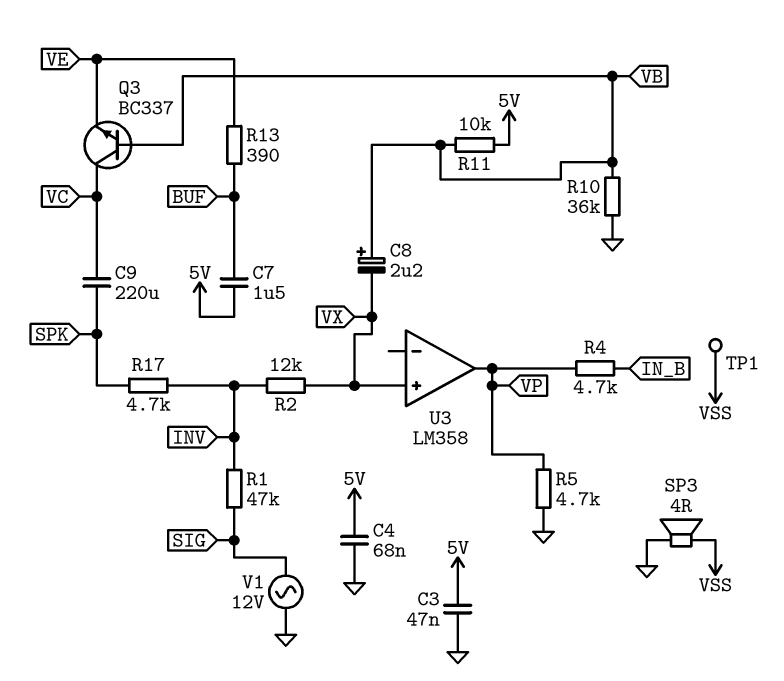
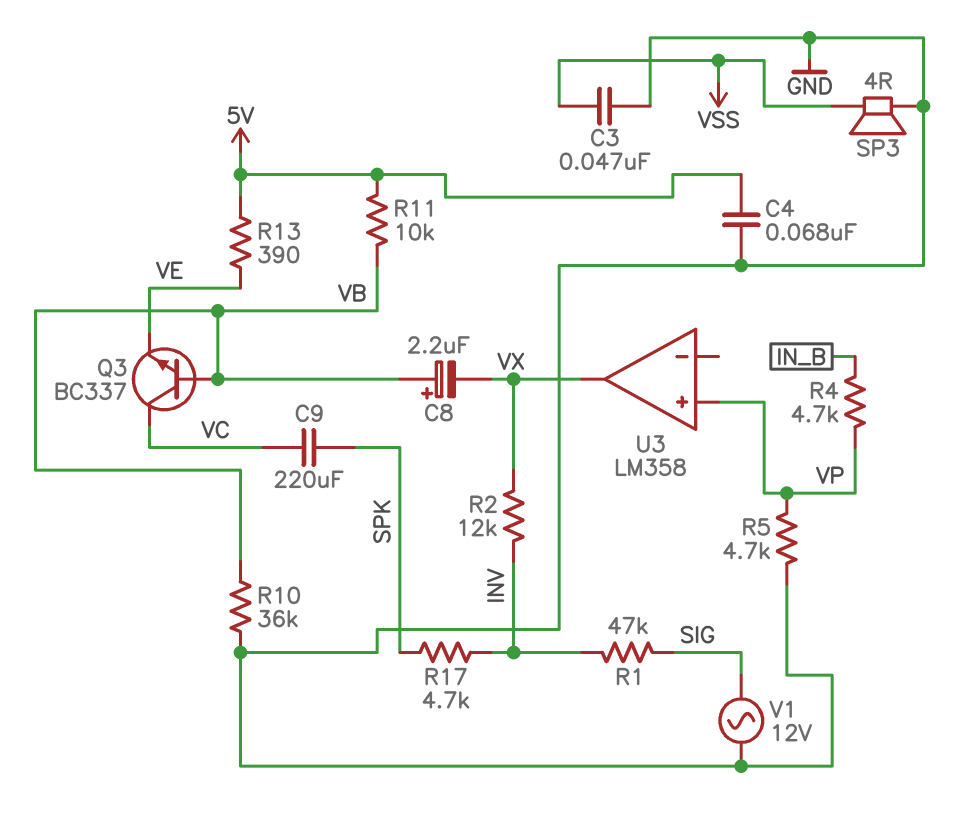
C3: 47nF (5V, GND) -> 47nF (GND, VSS)
C7: 1.5uF (5V, BUF) -> none
R13: 390 (BUF, VE) -> 390 (5V, VE)
TP1: test point (VSS) -> none
U3 pin in+: VX -> VP
U3 pin out: VP -> VX

